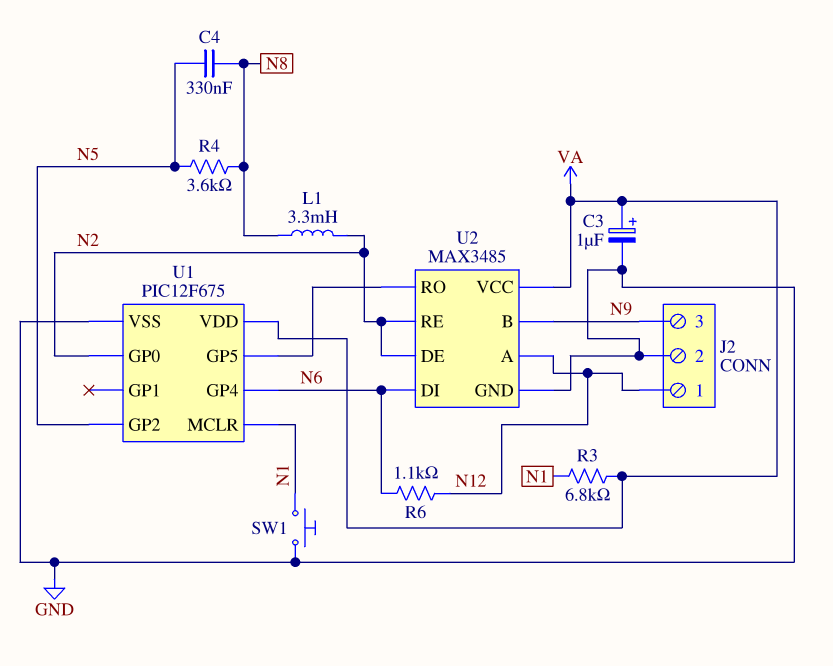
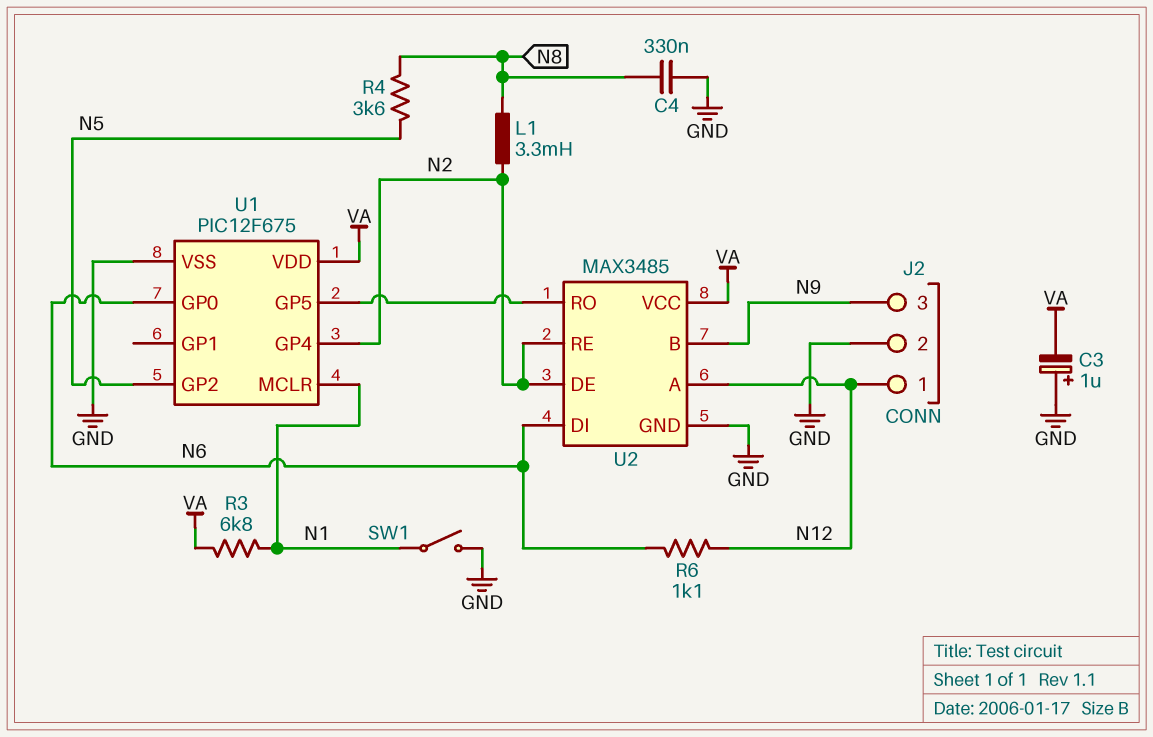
C3: 1uF (plus VA, minus GND) -> 1uF (plus GND, minus VA)
C4: 330nF (N5, N8) -> 330nF (GND, N8)
SW1: button (GND, N1) -> switch (GND, N1)
U1 pin GP0: N2 -> N6
U1 pin GP4: N6 -> N2

